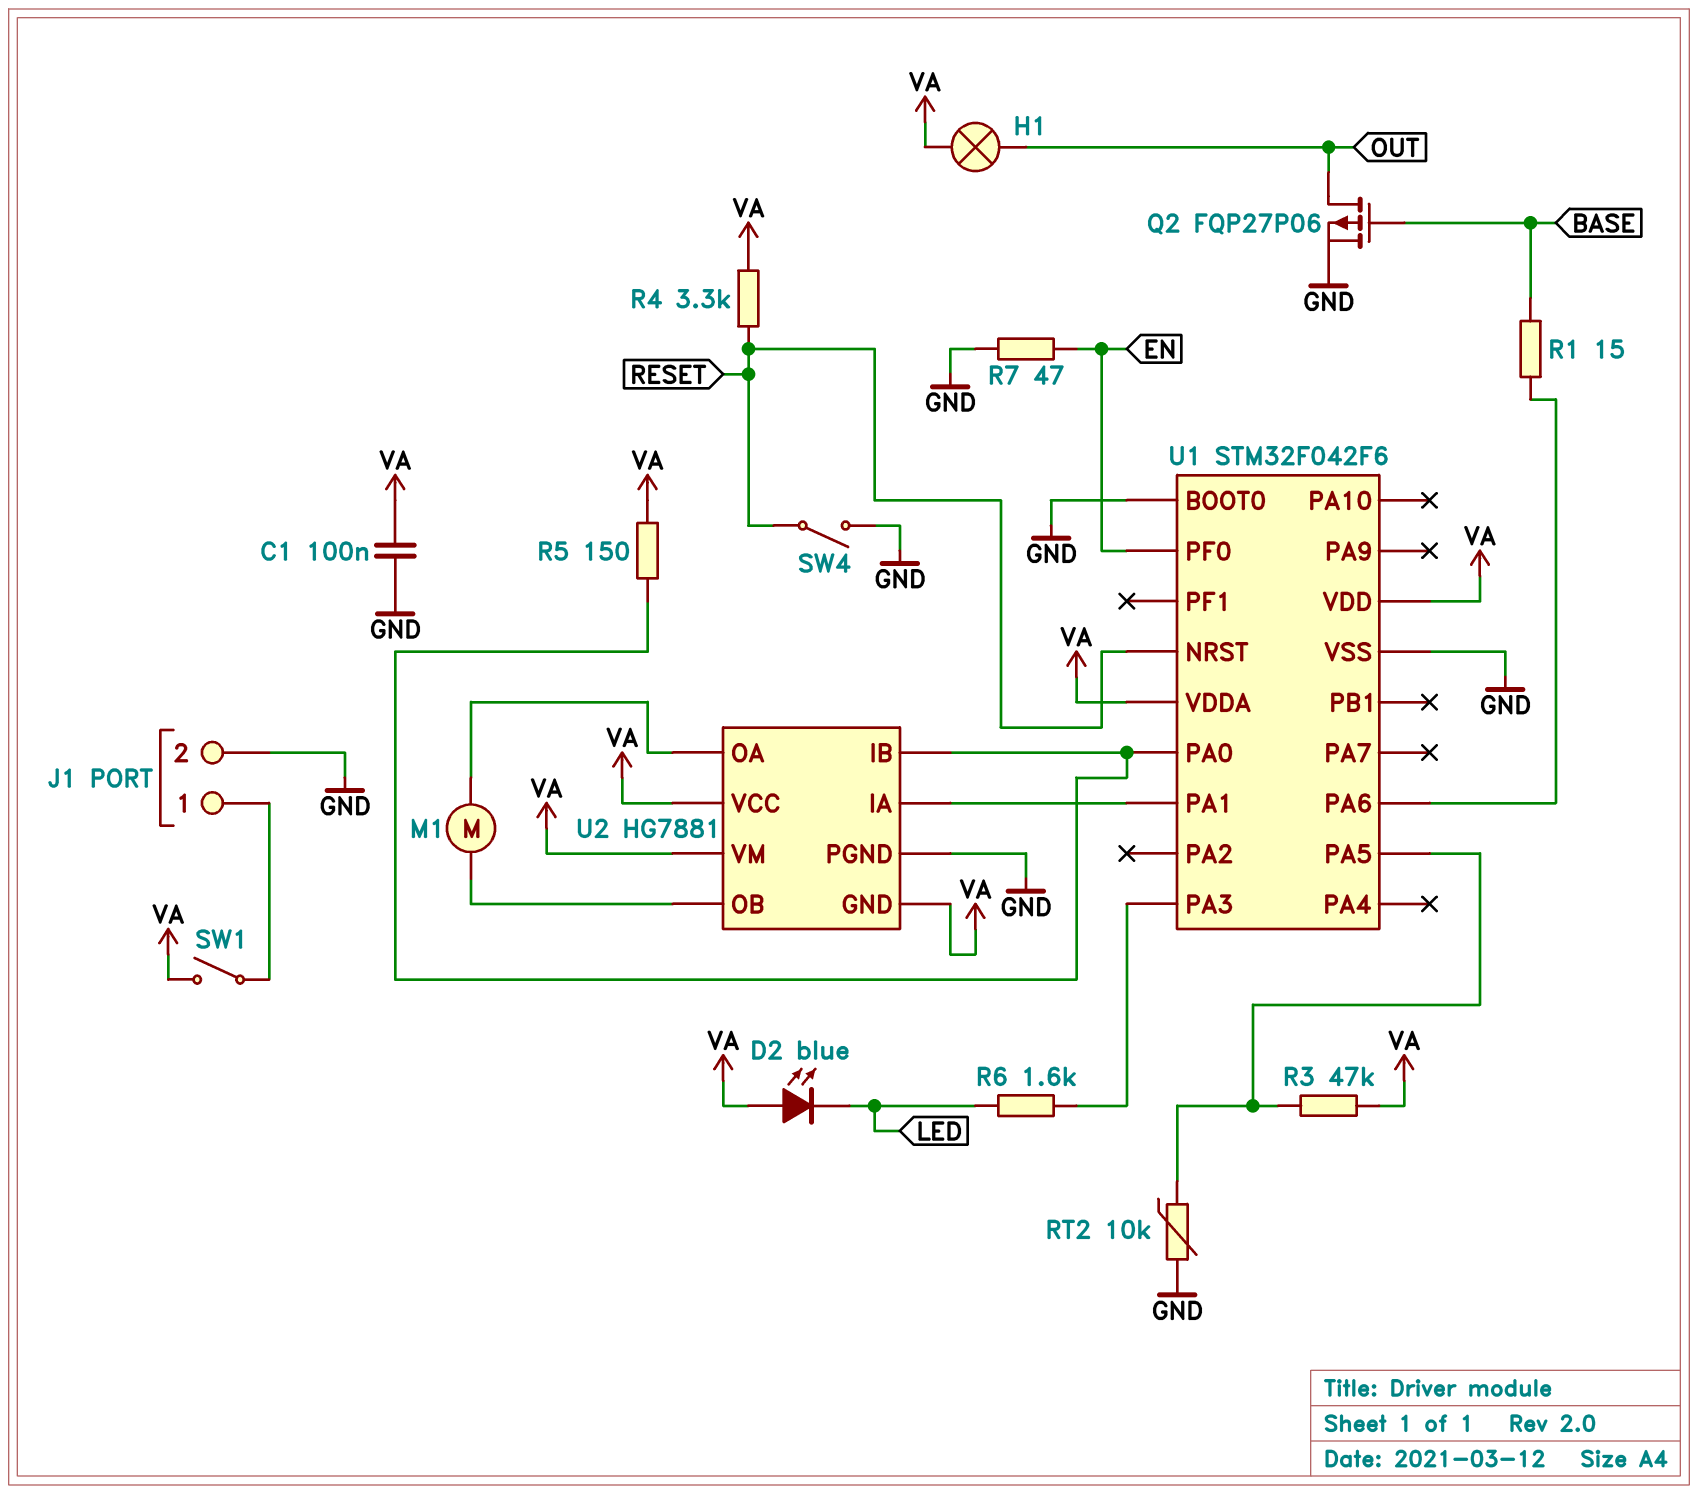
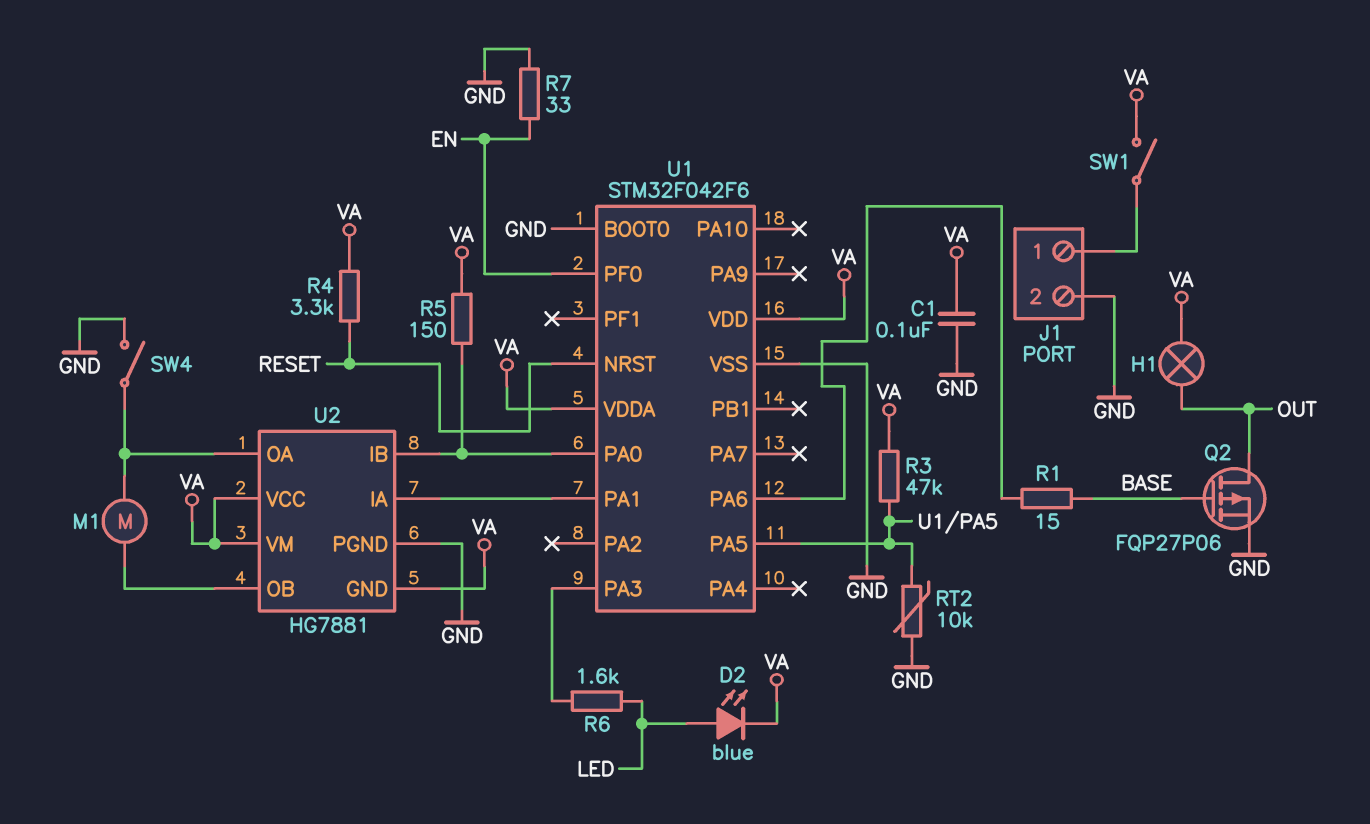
D2: LED blue (A VA, K LED) -> LED blue (A LED, K VA)
R7: 47 (EN, GND) -> 33 (EN, GND)
SW4: switch (GND, RESET) -> switch (GND, U2/OA)

